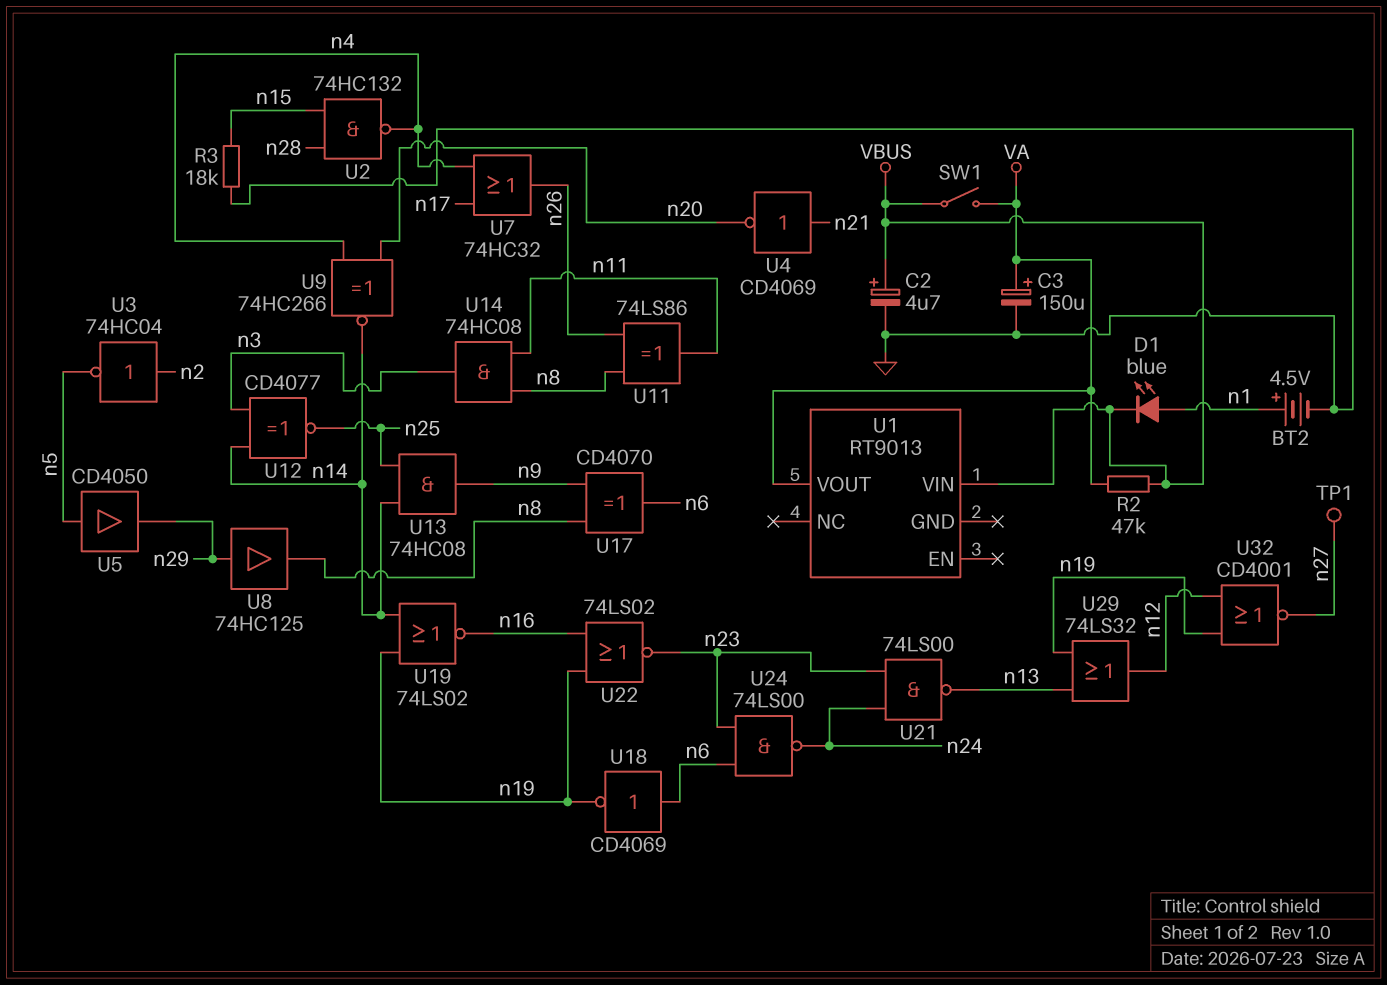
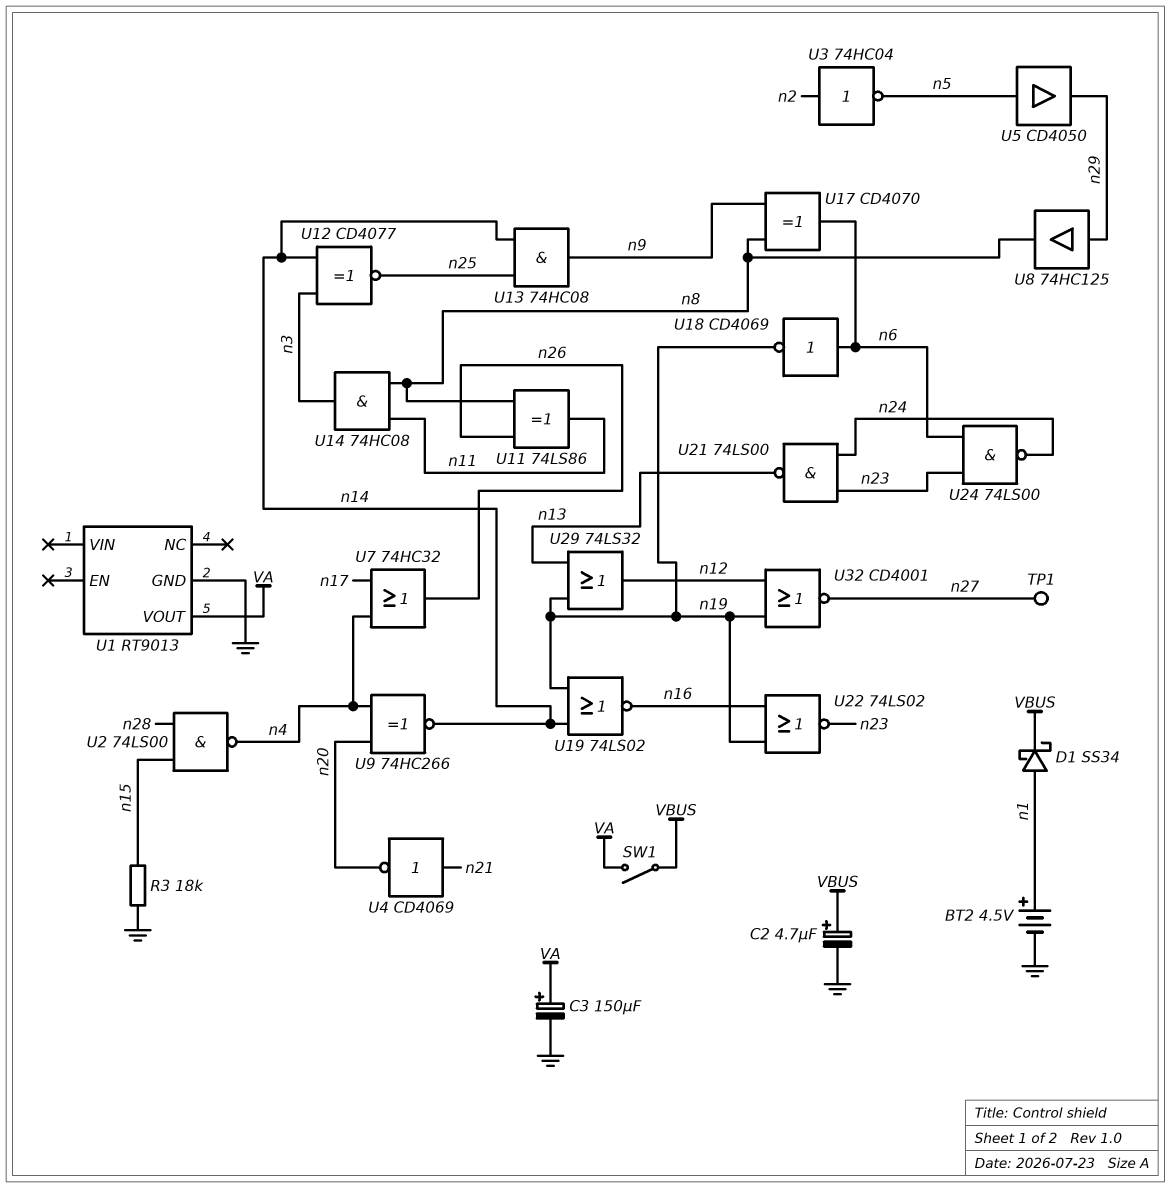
D1: LED blue (A n1, K VBUS) -> schottky SS34 (A n1, K VBUS)
R2: 47k (VA, VBUS) -> none
U1 pin GND: none -> GND
U1 pin VIN: VBUS -> none
U2: NAND 74HC132 (in n15, in n28, out n4) -> NAND 74LS00 (in n15, in n28, out n4)

